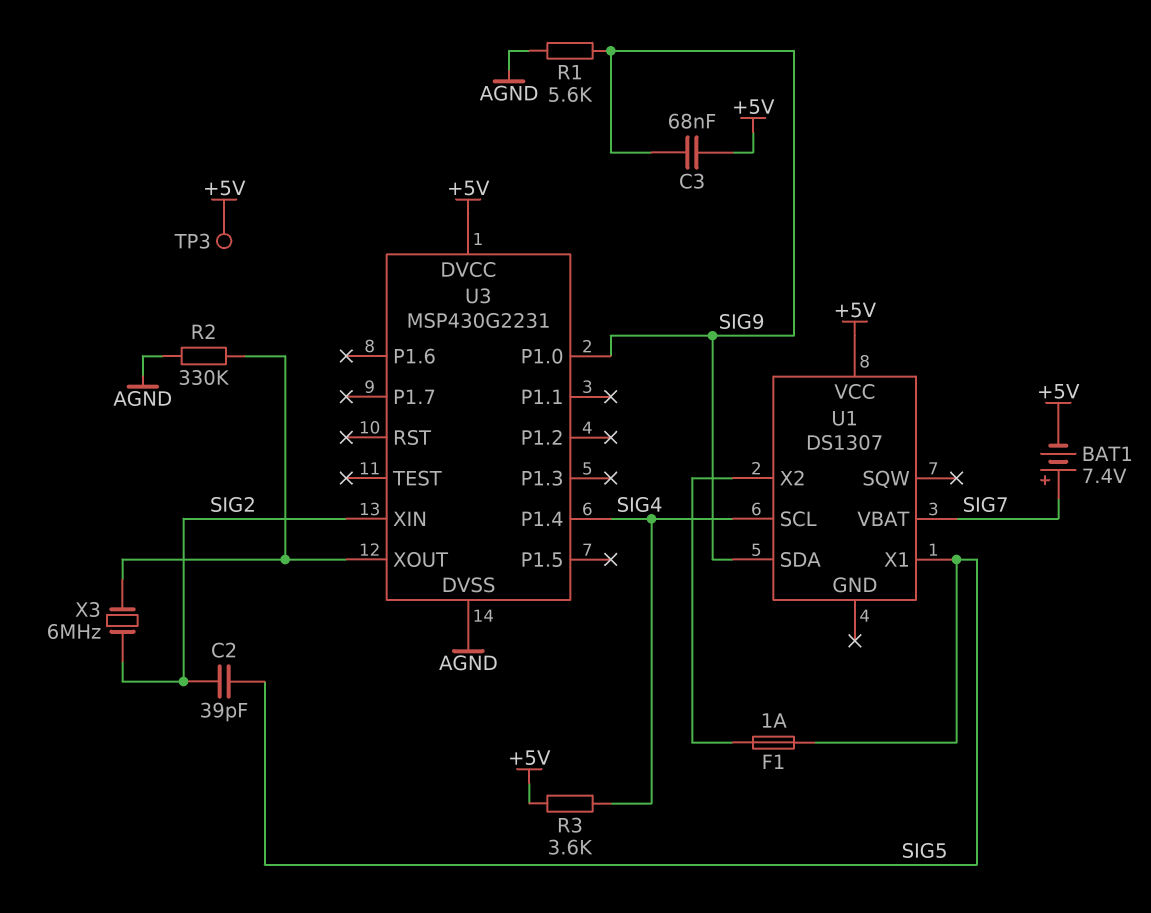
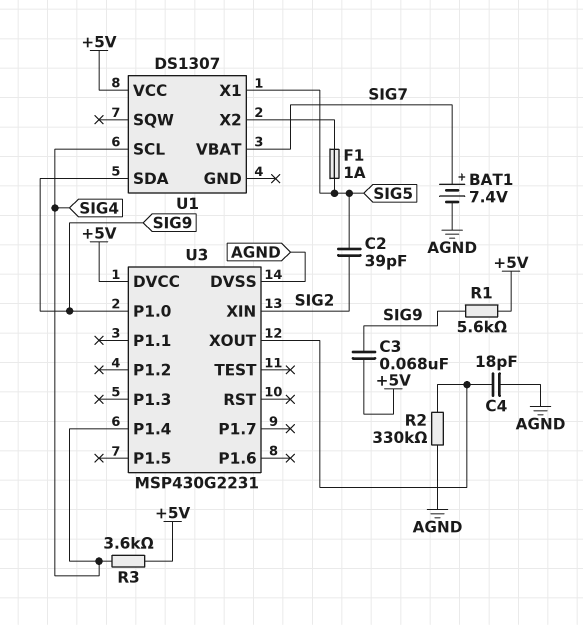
BAT1: 7.4V (plus SIG7, minus +5V) -> 7.4V (plus SIG7, minus AGND)
C4: none -> 18pF (AGND, U3/XOUT)
R1: 5.6k (AGND, SIG9) -> 5.6k (+5V, SIG9)
TP3: test point (+5V) -> none
X3: 6MHz (SIG2, U3/XOUT) -> none

